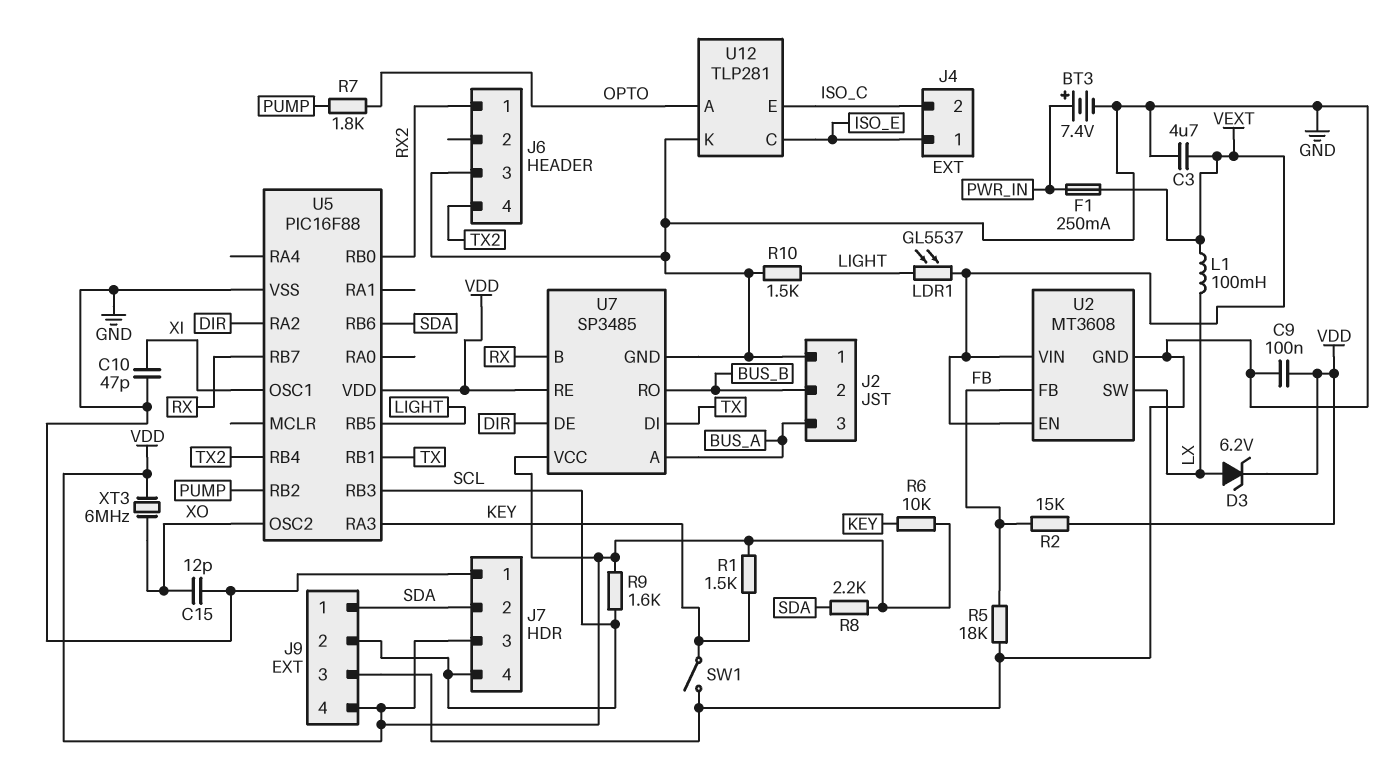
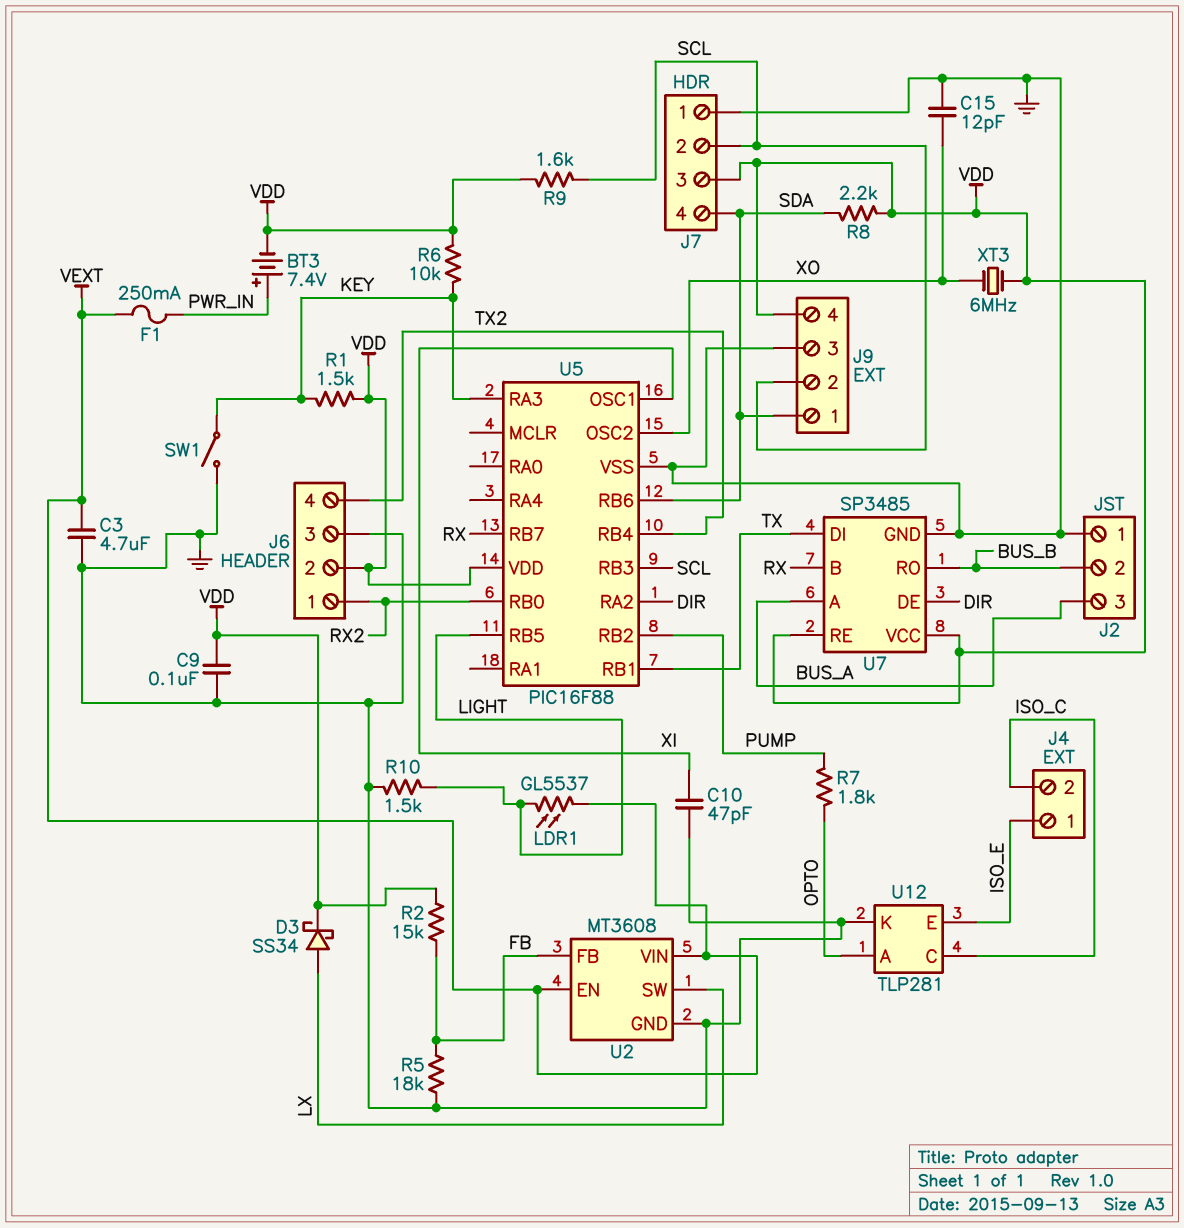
BT3: 7.4V (plus PWR_IN, minus GND) -> 7.4V (plus PWR_IN, minus VDD)
D3: zener 6.2V (A LX, K VDD) -> schottky SS34 (A LX, K VDD)
J6 pin 2: none -> VDD
J7 pin 2: SDA -> SCL
J7 pin 4: SCL -> SDA
L1: 100mH (LX, VEXT) -> none
U12 pin C: ISO_E -> ISO_C
U12 pin E: ISO_C -> ISO_E

